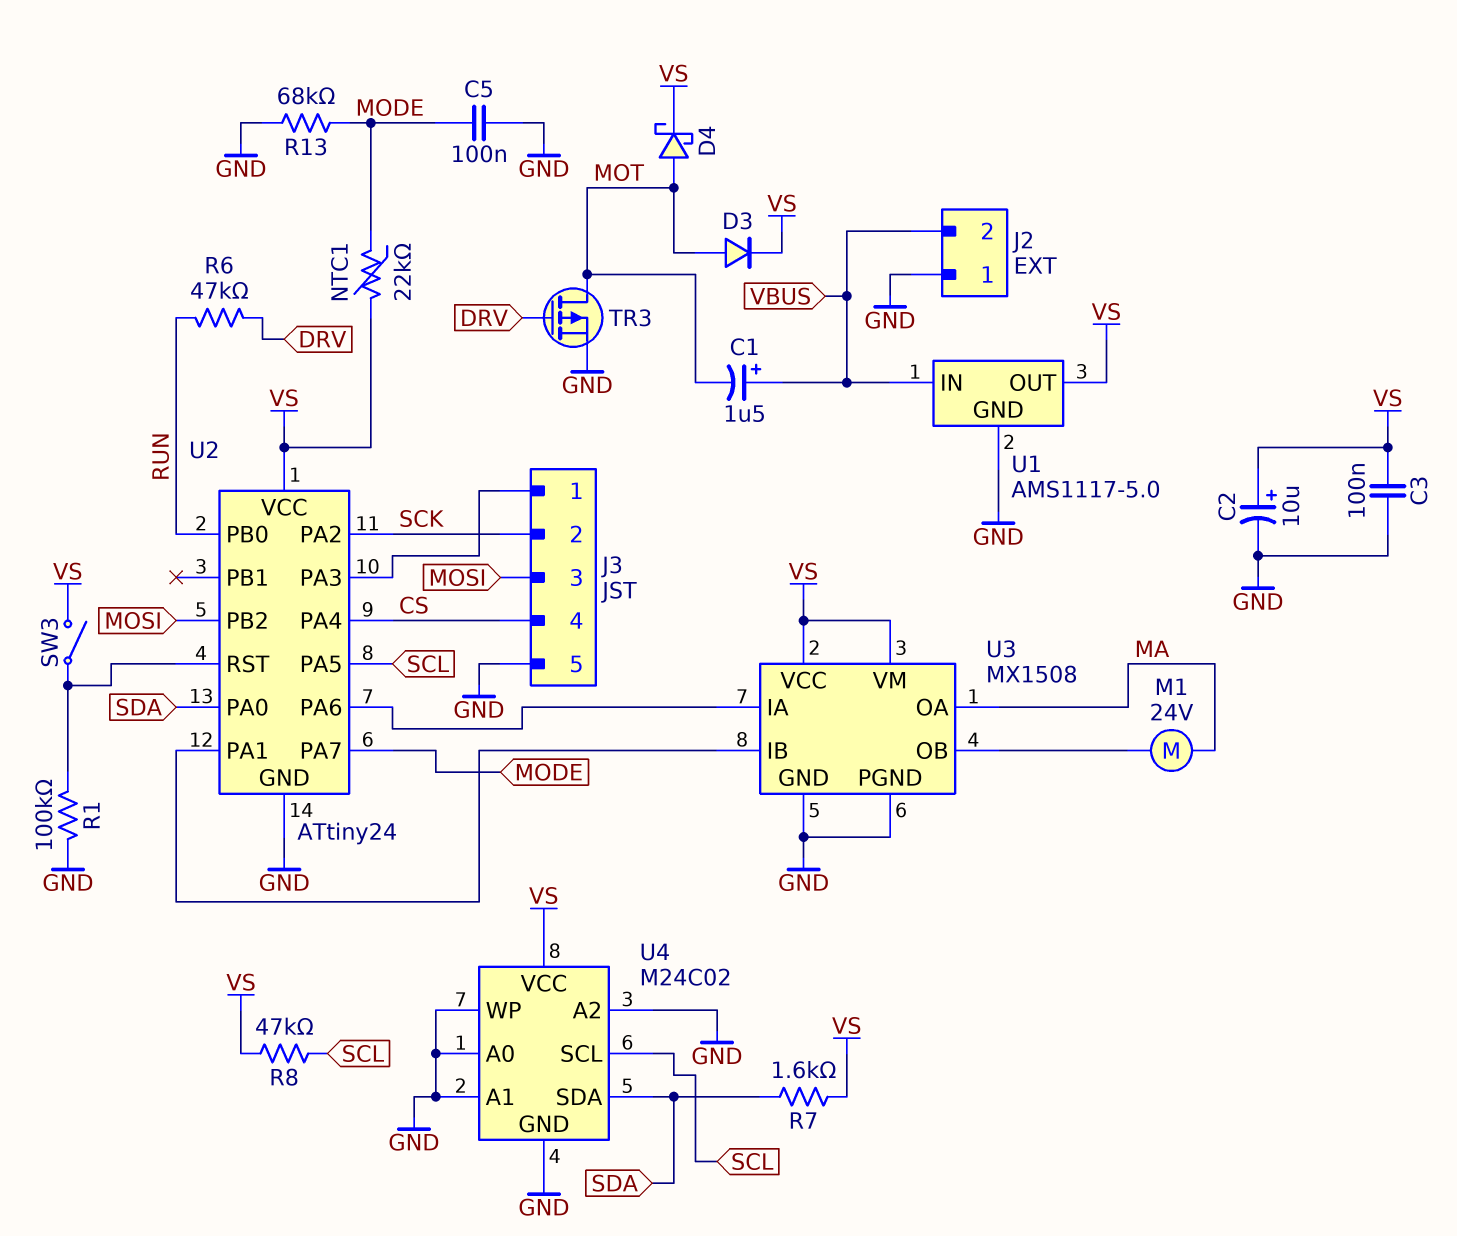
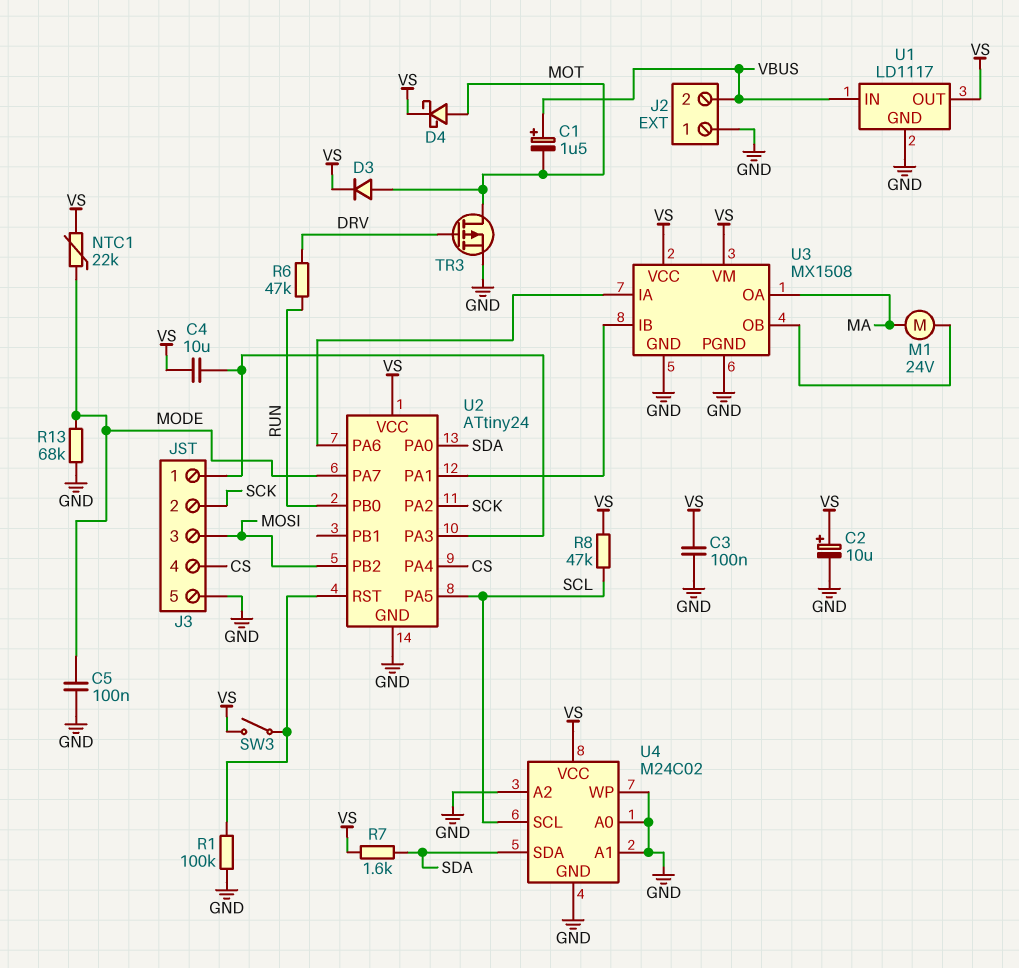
C4: none -> 10uF (J3/1, VS)
U1: AMS1117-5.0 -> LD1117

